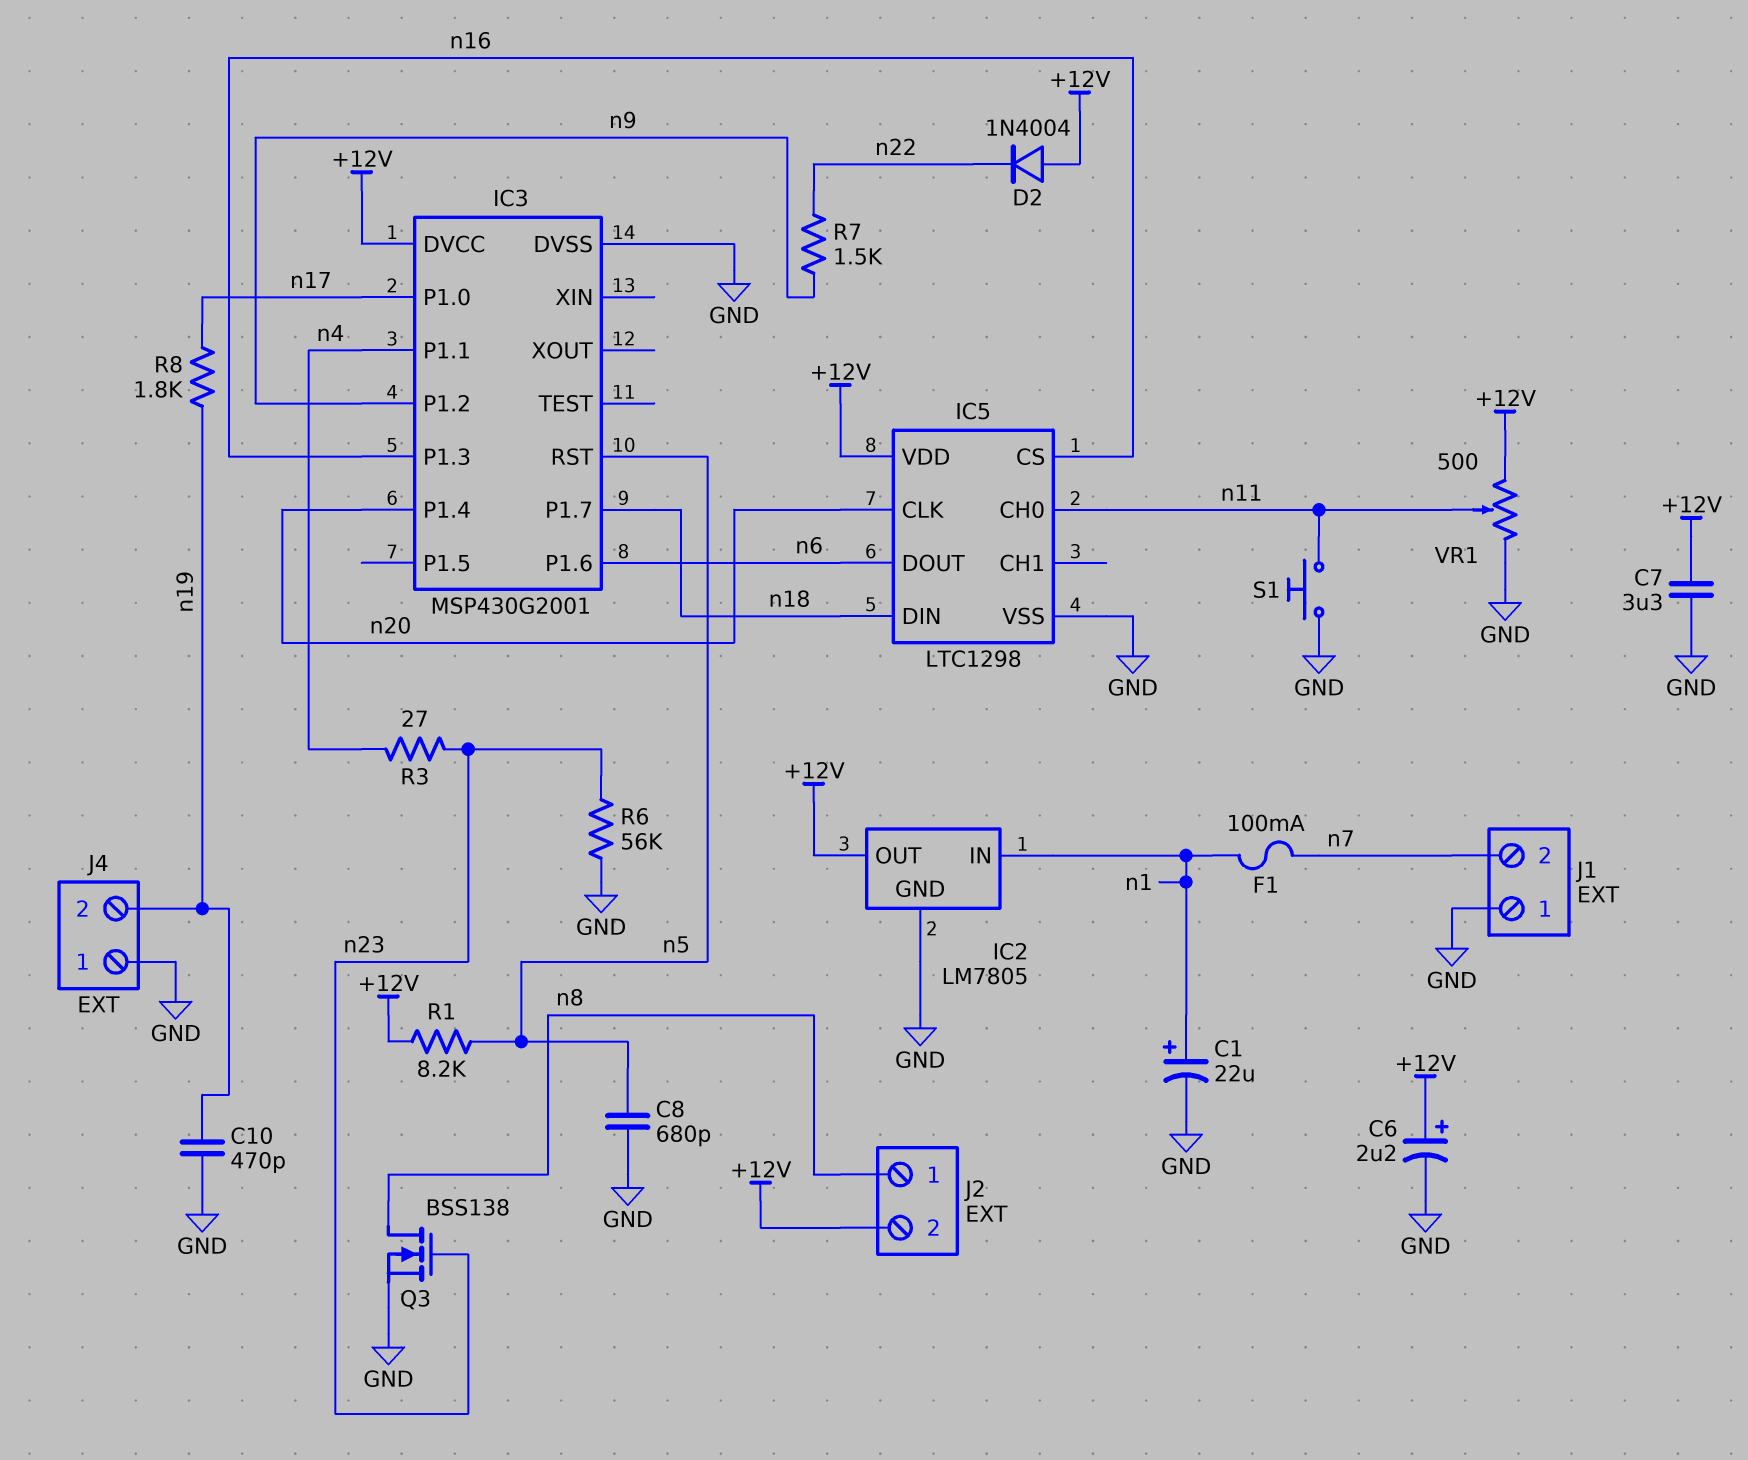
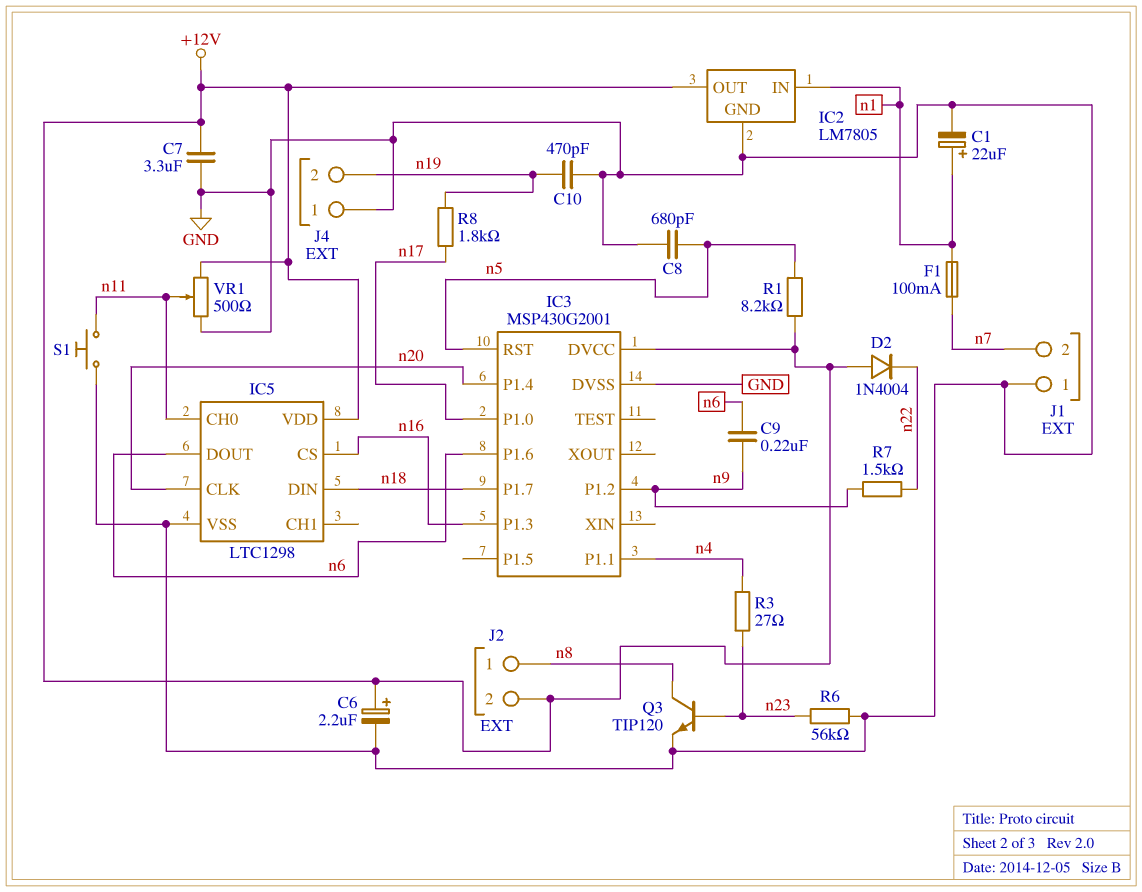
C9: none -> 220nF (n6, n9)
Q3: NMOS BSS138 (G n23, D n8, S GND) -> NPN TIP120 (B n23, C n8, E GND)

